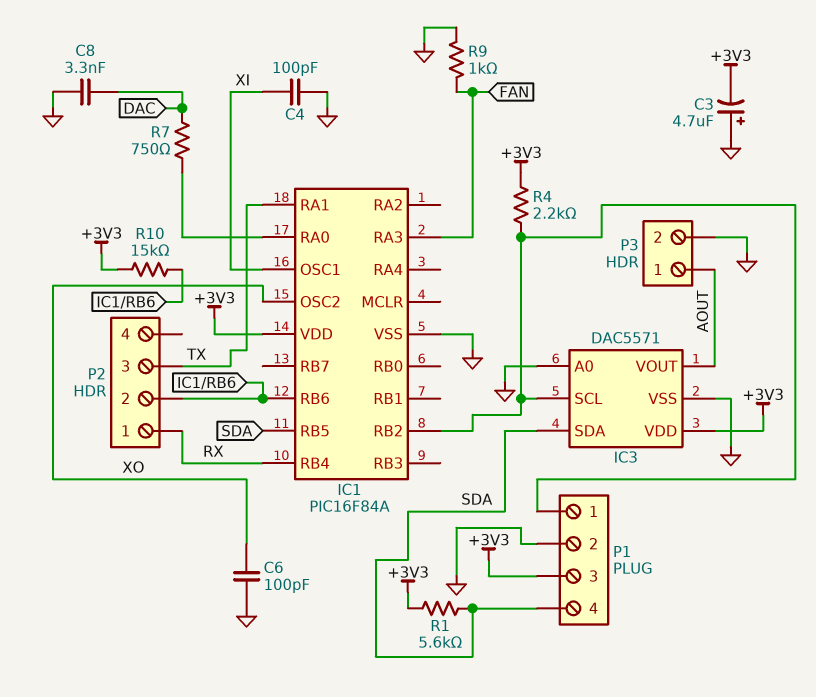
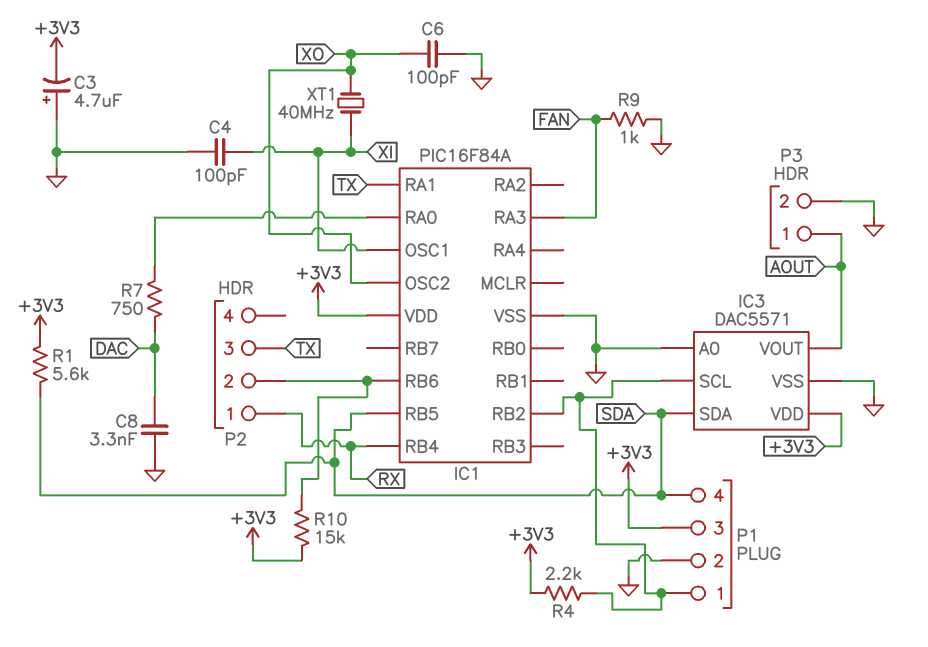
XT1: none -> 40MHz (XI, XO)

